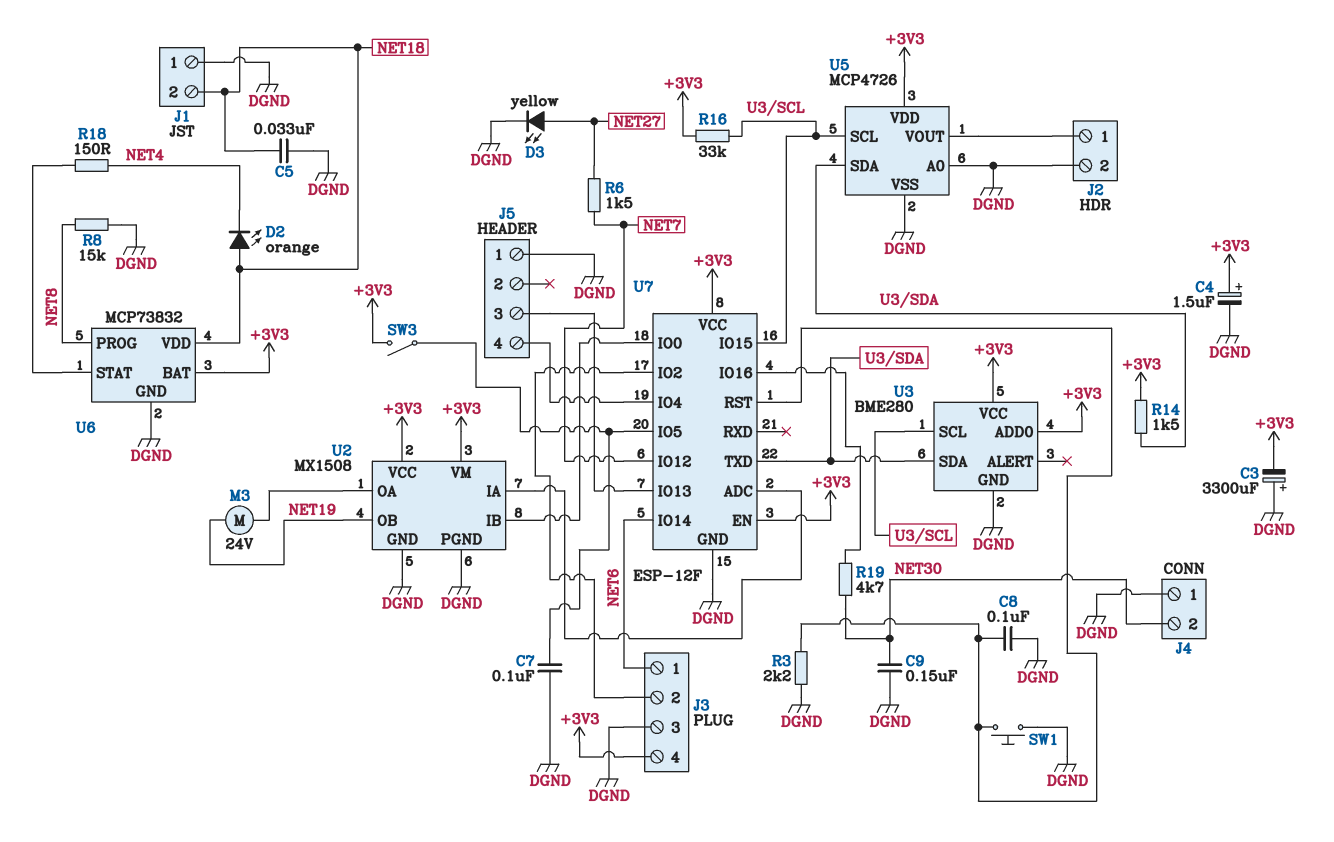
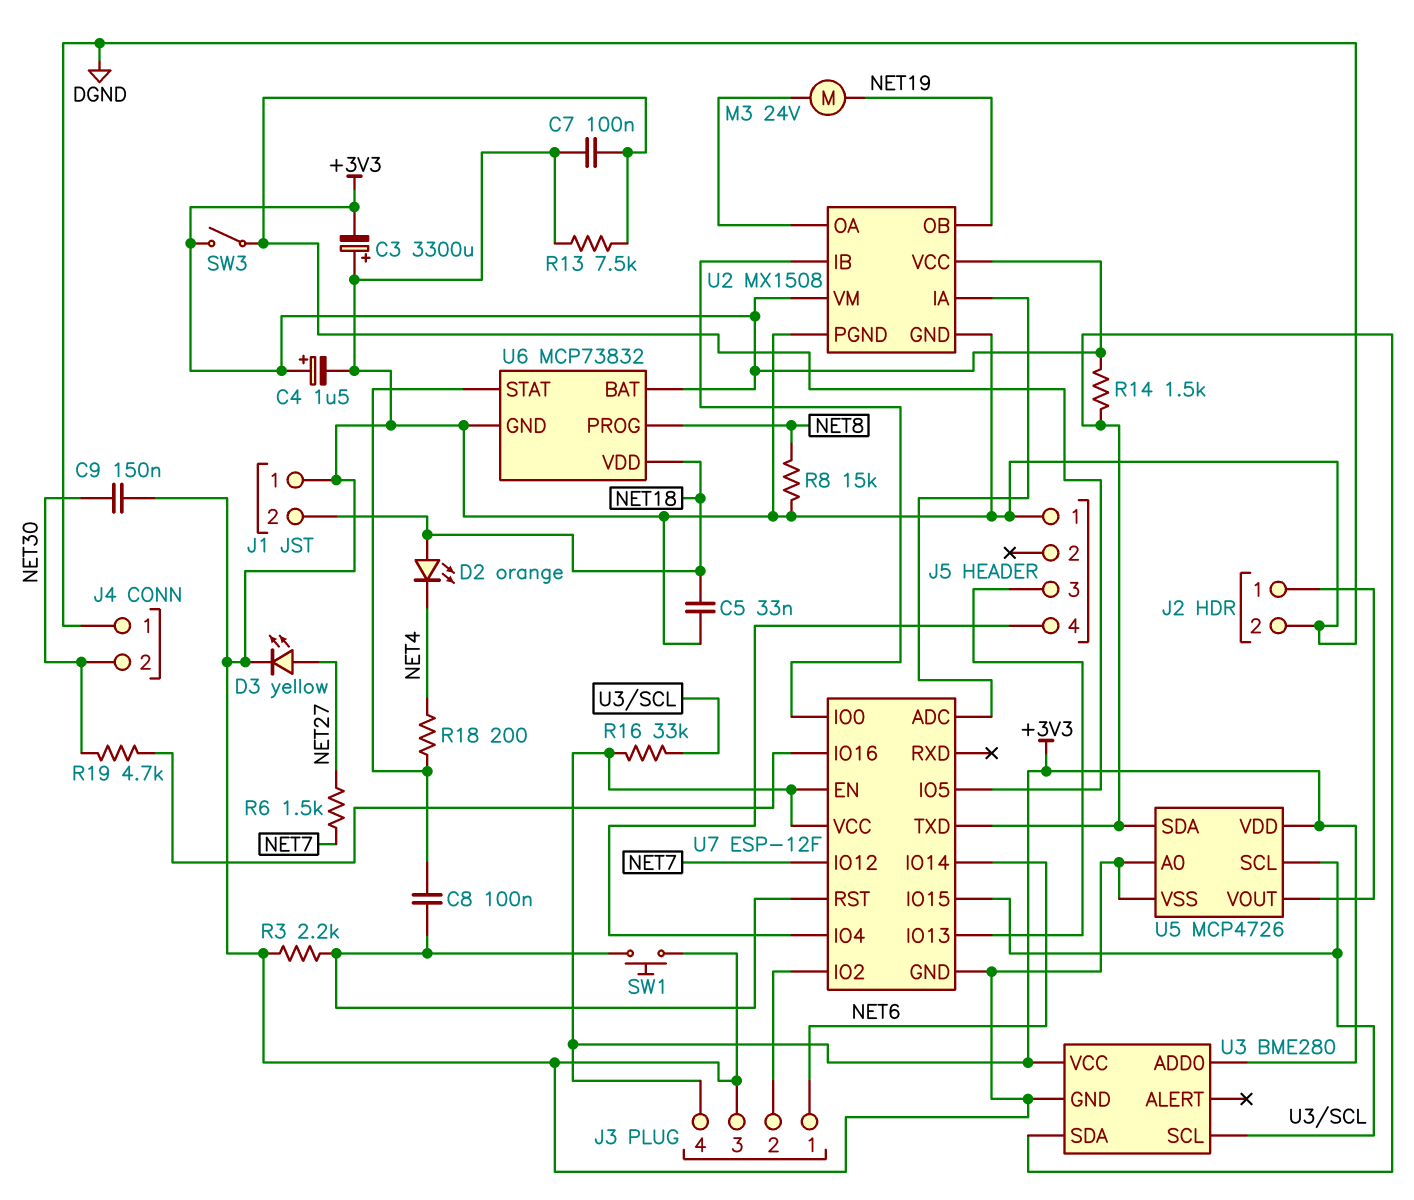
C8: 100nF (DGND, U7/RST) -> 100nF (U6/STAT, U7/RST)
R13: none -> 7.5k (DGND, U7/IO5)
R18: 150 (NET4, U6/STAT) -> 200 (NET4, U6/STAT)

